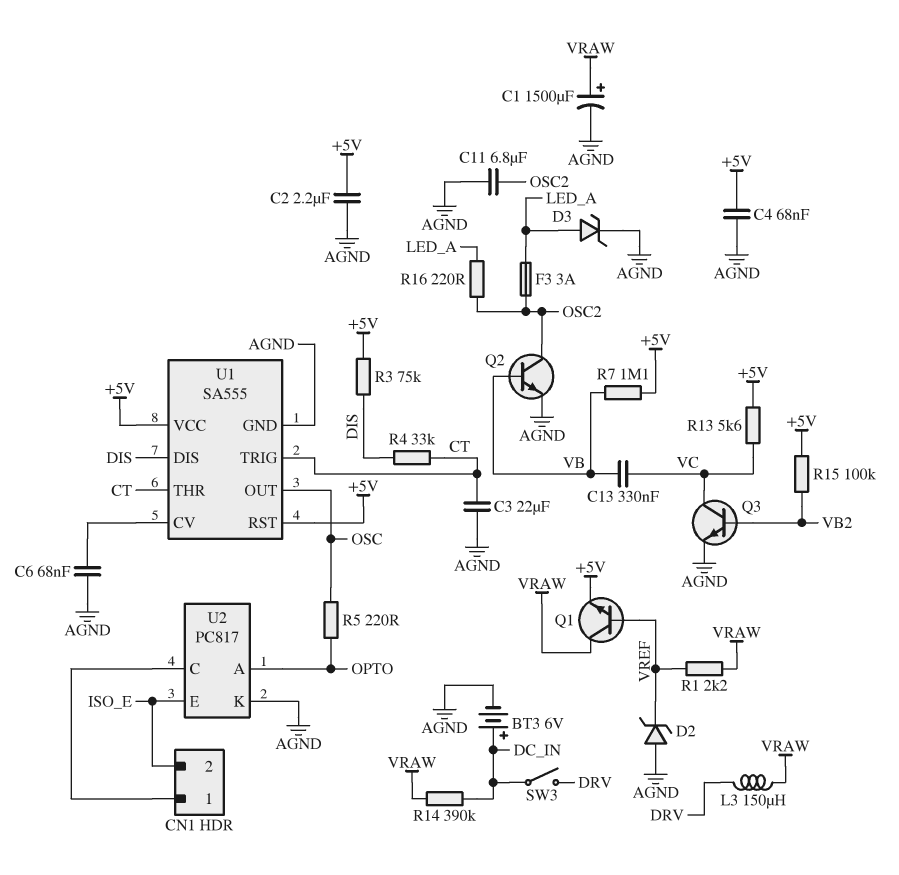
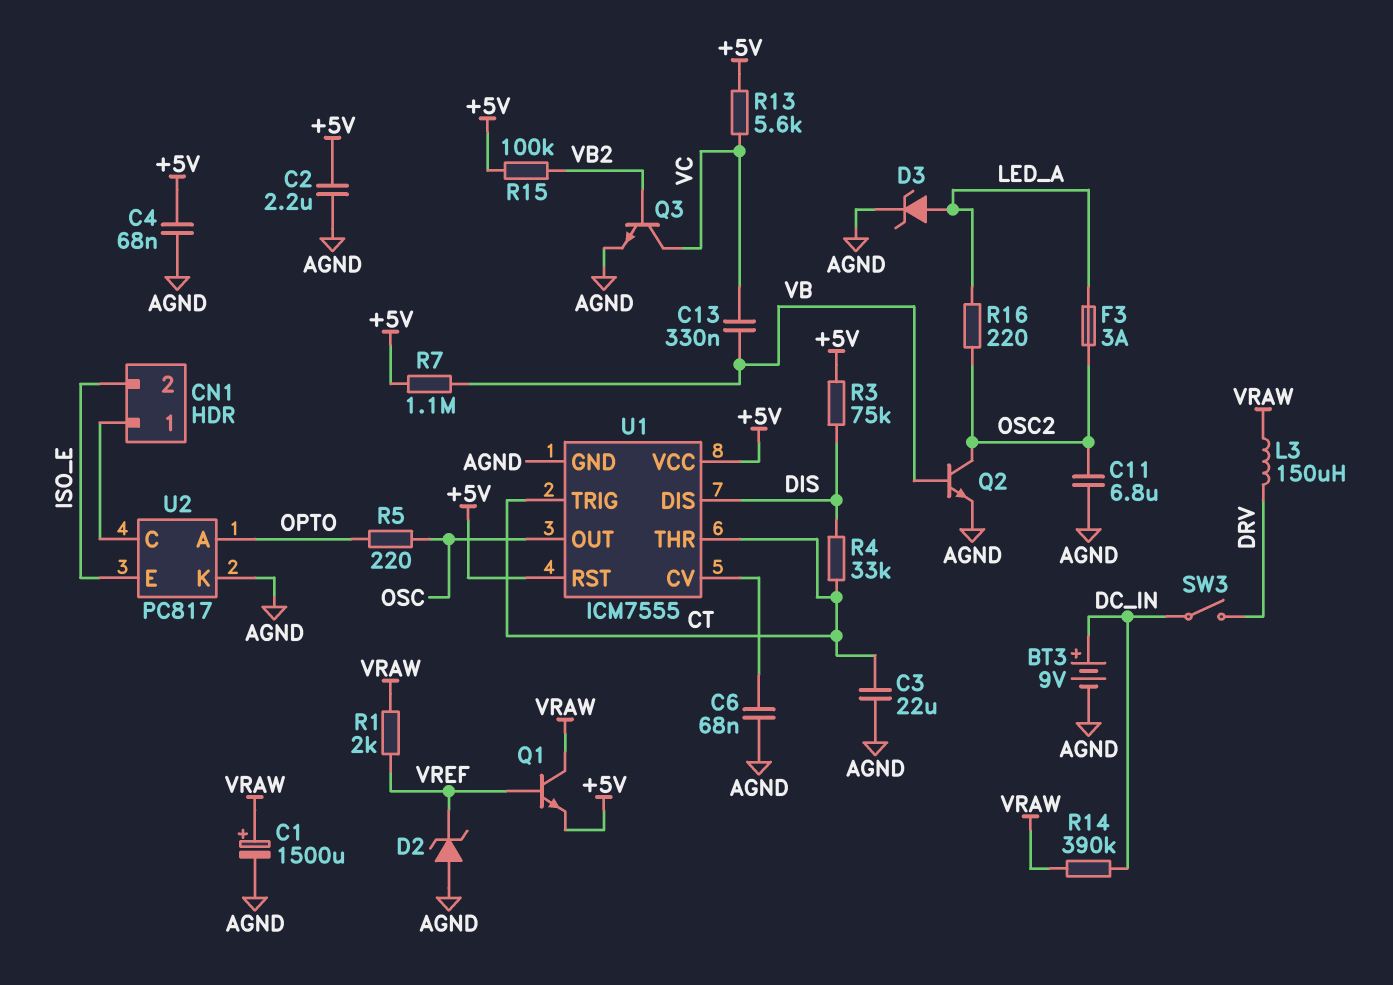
BT3: 6V (plus DC_IN, minus AGND) -> 9V (plus DC_IN, minus AGND)
R1: 2.2k (VRAW, VREF) -> 2k (VRAW, VREF)
U1: SA555 -> ICM7555

